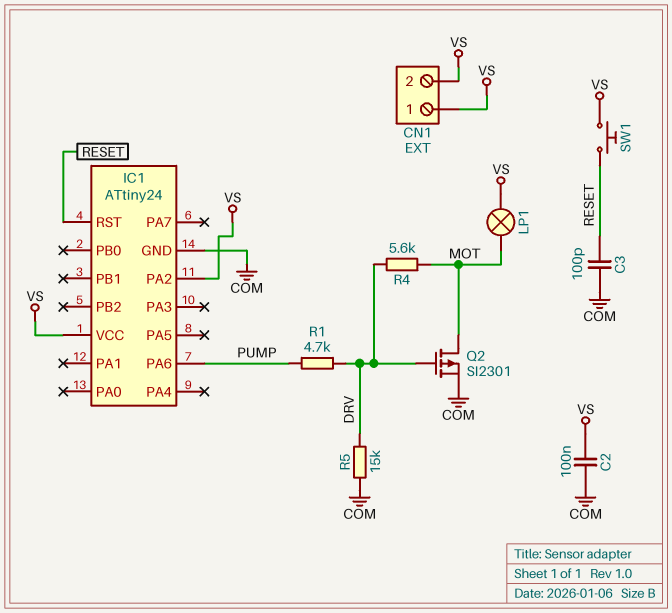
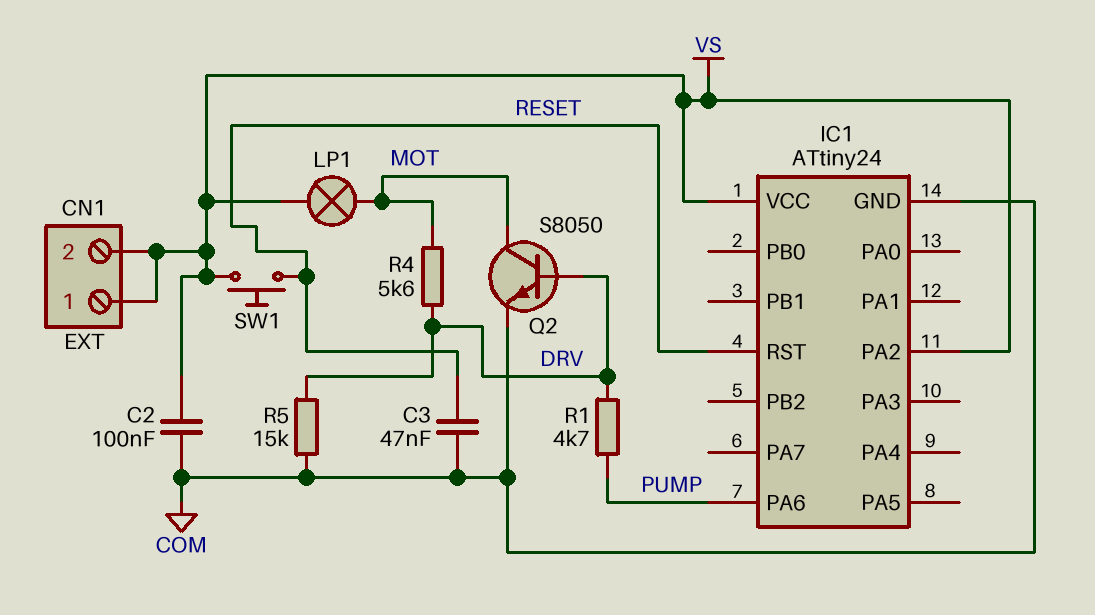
C3: 100pF (COM, RESET) -> 47nF (COM, RESET)
Q2: PMOS SI2301 (G DRV, D MOT, S COM) -> NPN S8050 (B DRV, C MOT, E COM)

